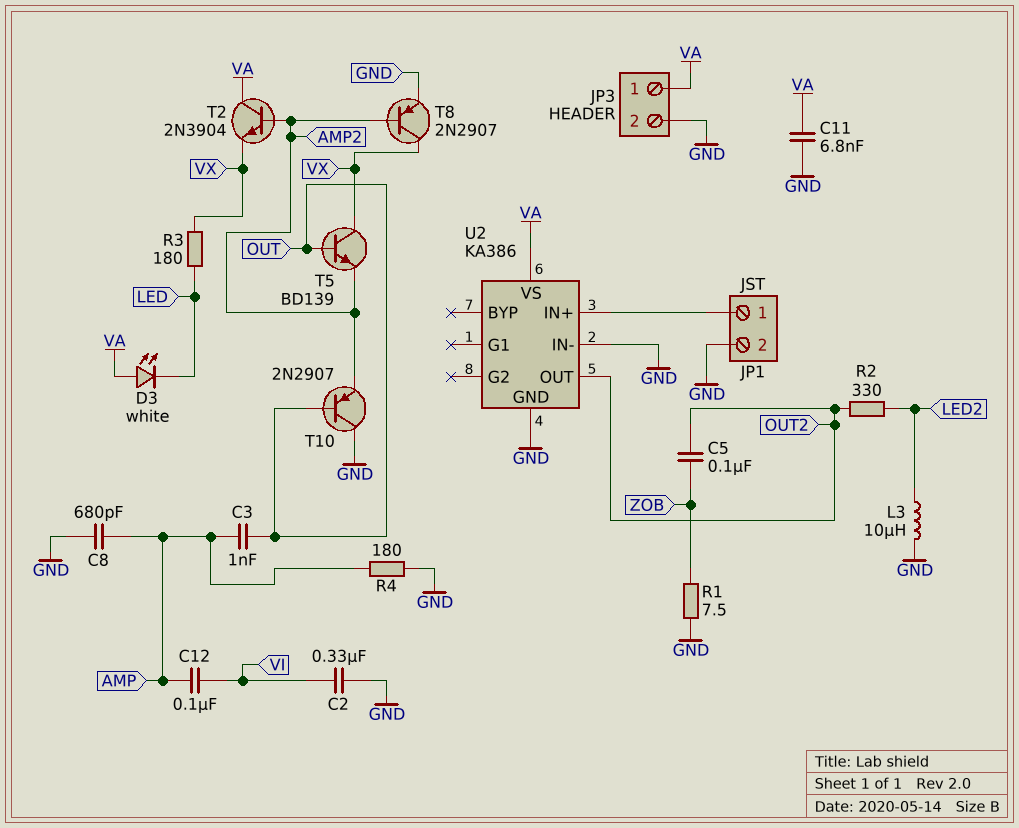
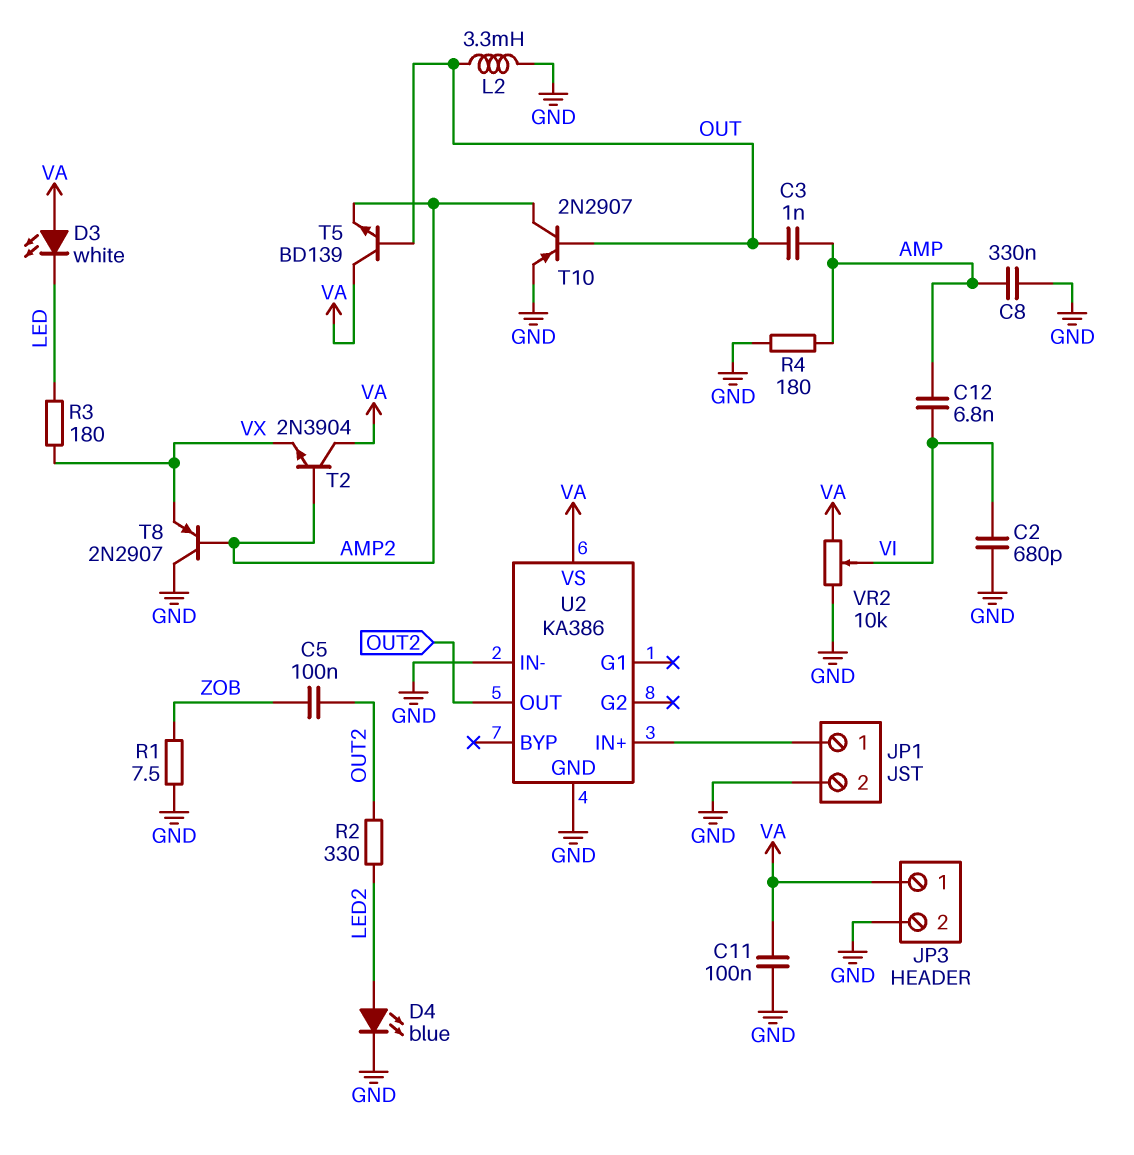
C2: 330nF (GND, VI) -> 680pF (GND, VI)
C8: 680pF (AMP, GND) -> 330nF (AMP, GND)
C11: 6.8nF (GND, VA) -> 100nF (GND, VA)
C12: 100nF (AMP, VI) -> 6.8nF (AMP, VI)
D4: none -> LED blue (A LED2, K GND)
L2: none -> 3.3mH (GND, OUT)
L3: 10uH (GND, LED2) -> none
T5: NPN BD139 (B OUT, C VX, E AMP2) -> NPN BD139 (B OUT, C VA, E AMP2)
T8: PNP 2N2907 (B AMP2, C VX, E GND) -> PNP 2N2907 (B AMP2, C GND, E VX)
T10: PNP 2N2907 (B OUT, C GND, E AMP2) -> PNP 2N2907 (B OUT, C AMP2, E GND)
VR2: none -> 10k (GND, VA, wiper VI)

